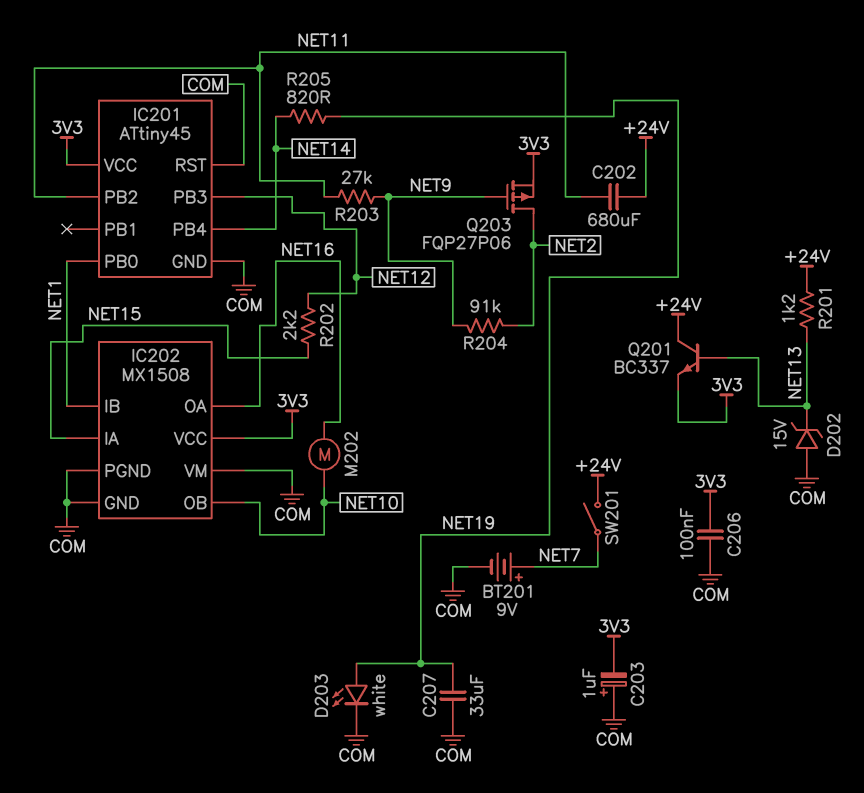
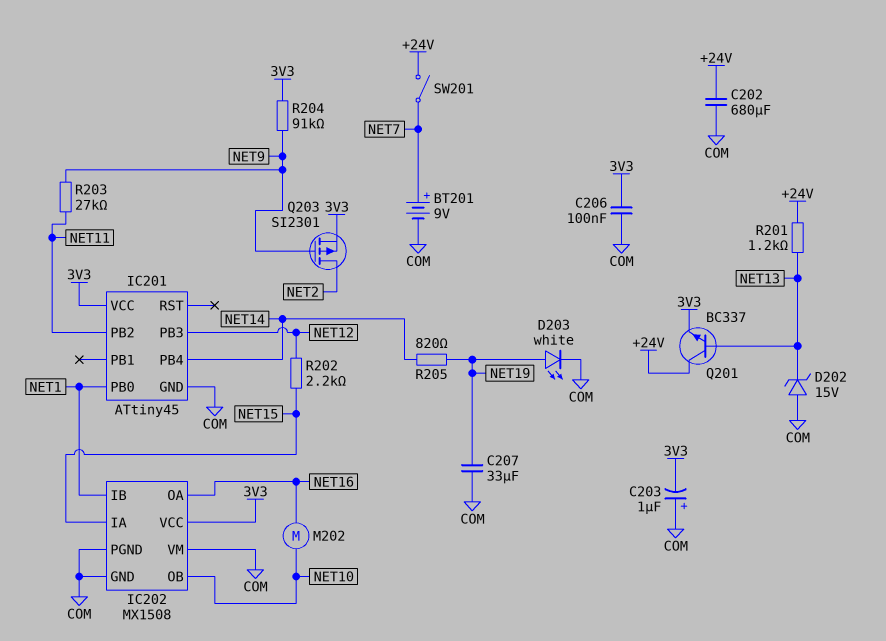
C202: 680uF (+24V, NET11) -> 680uF (+24V, COM)
IC201 pin RST: COM -> none
Q203: PMOS FQP27P06 (G NET9, D NET2, S 3V3) -> PMOS SI2301 (G NET9, D NET2, S 3V3)
R204: 91k (NET2, NET9) -> 91k (3V3, NET9)

